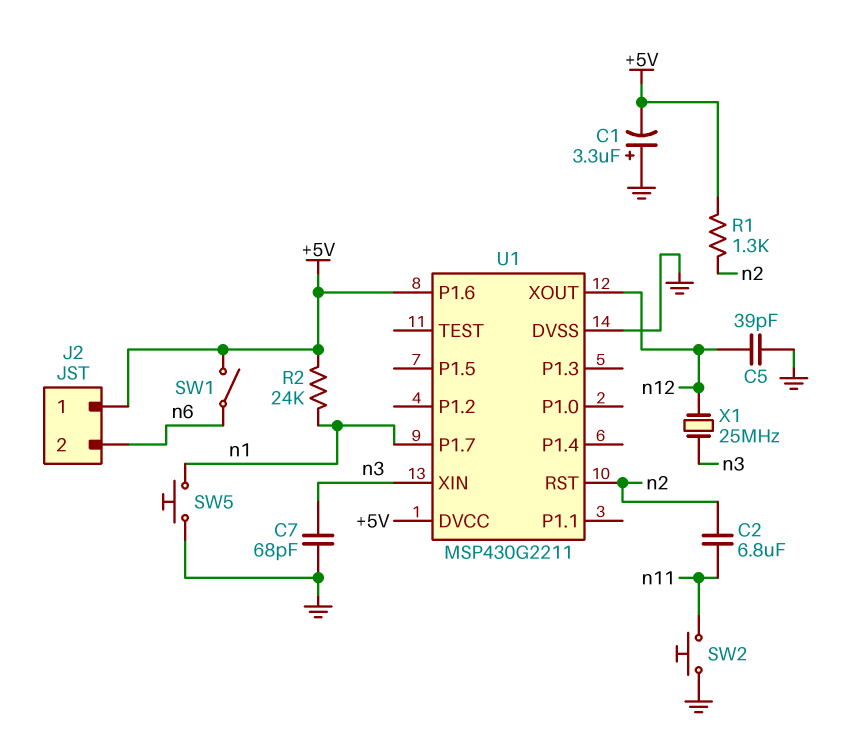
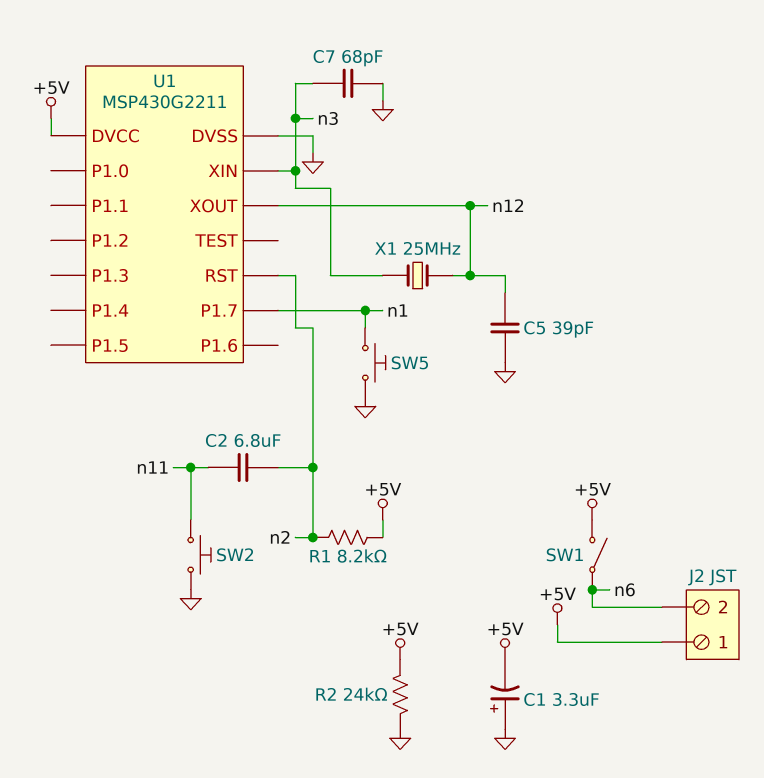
R1: 1.3k (+5V, n2) -> 8.2k (+5V, n2)
R2: 24k (+5V, n1) -> 24k (+5V, GND)
U1 pin P1.6: +5V -> none

